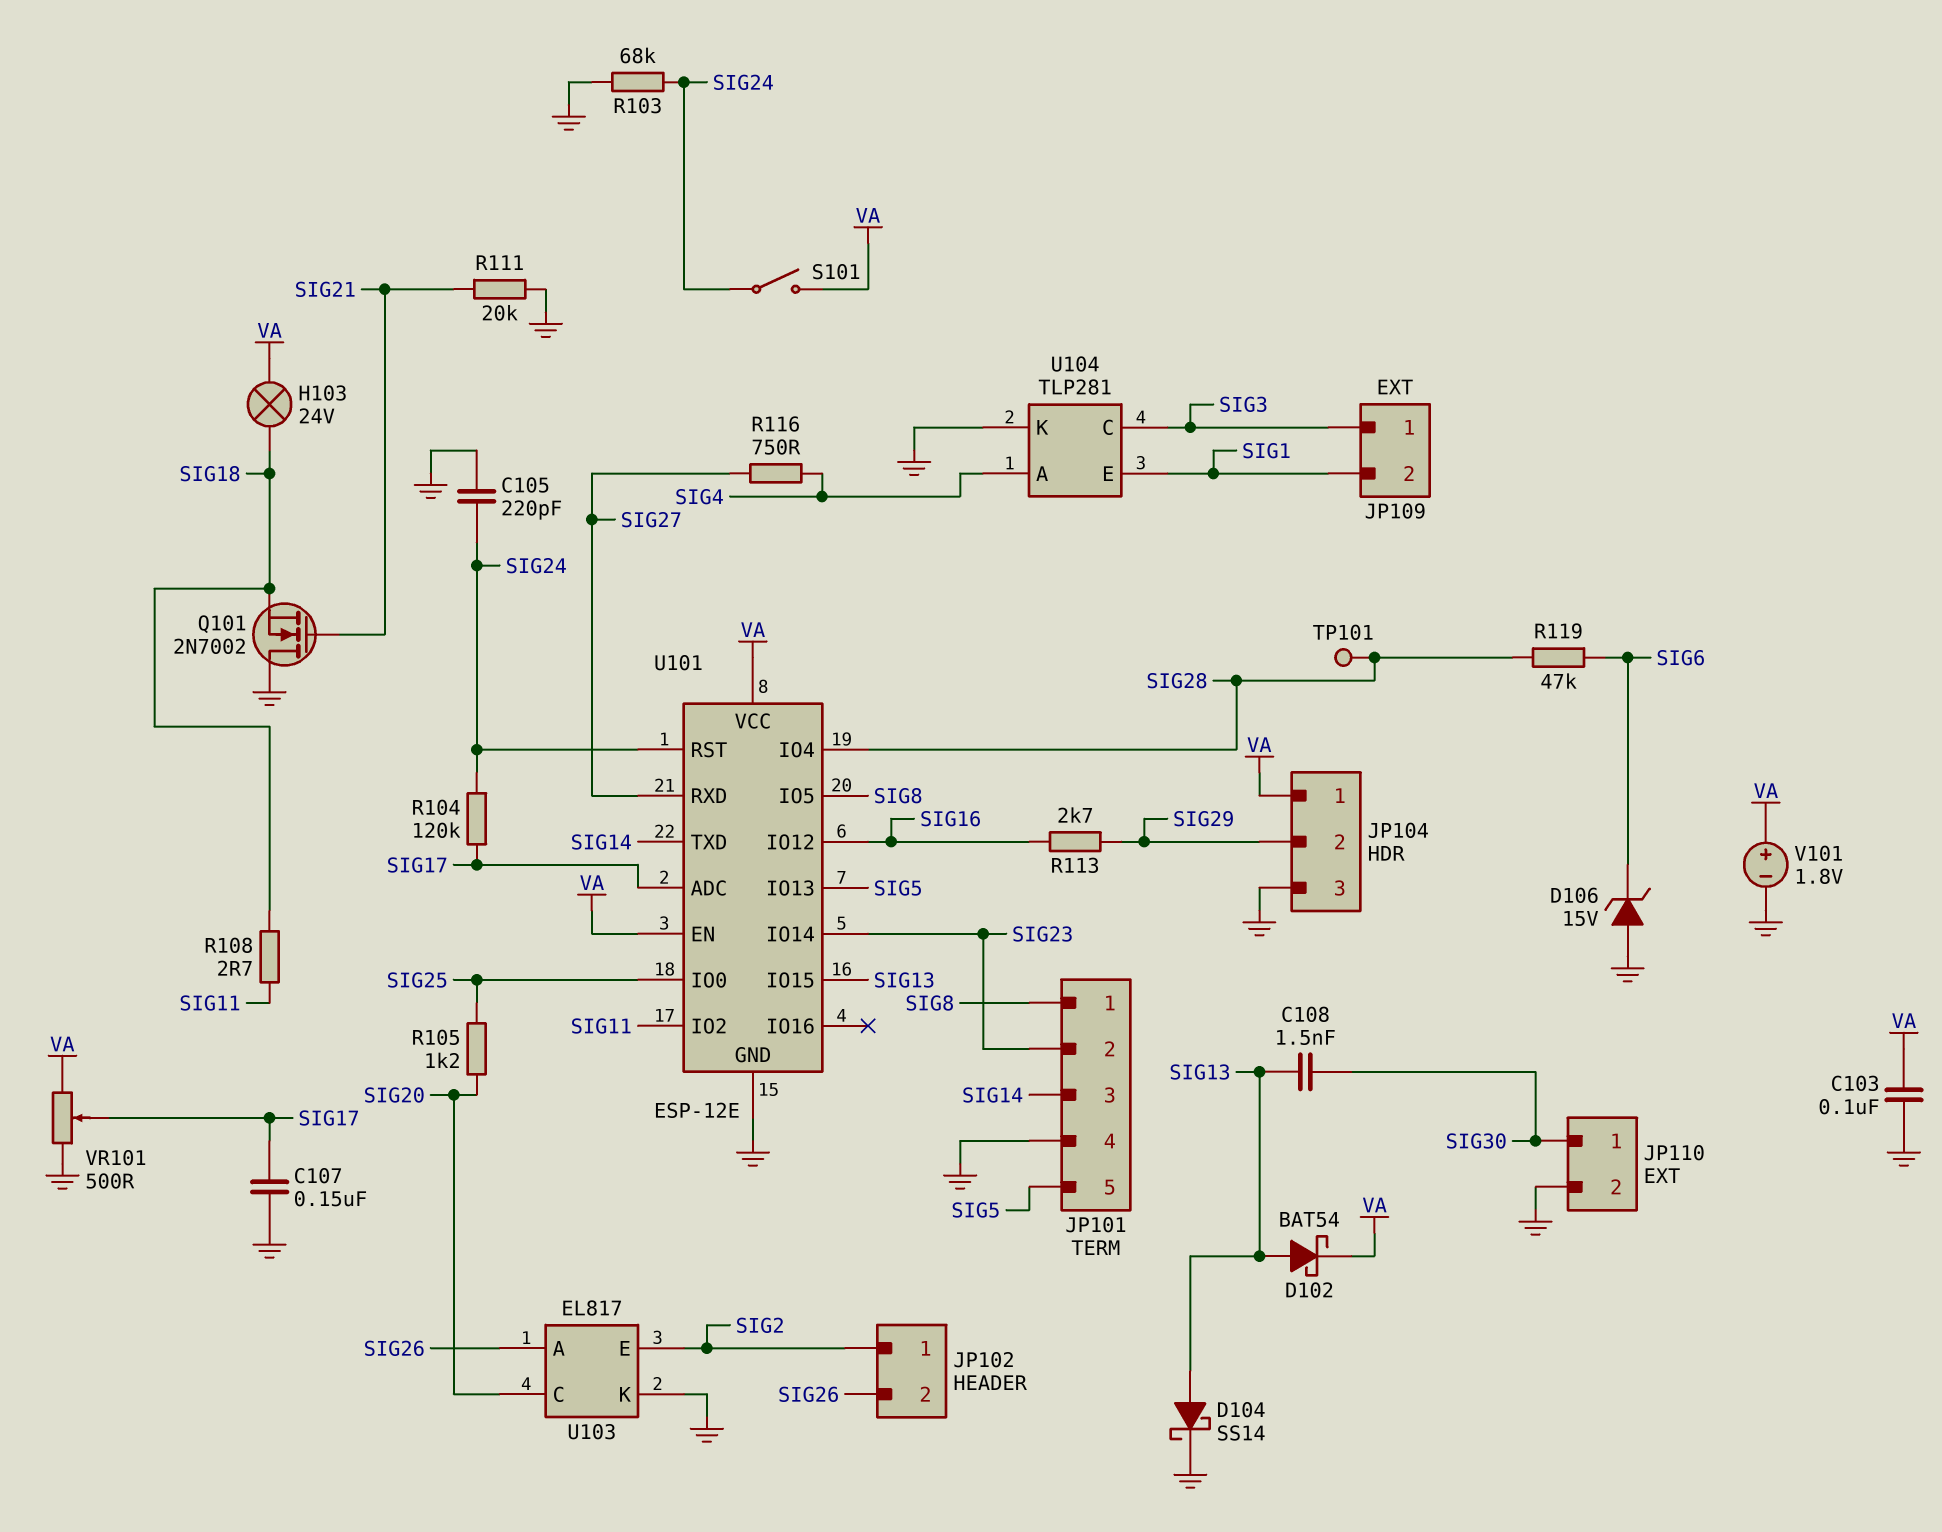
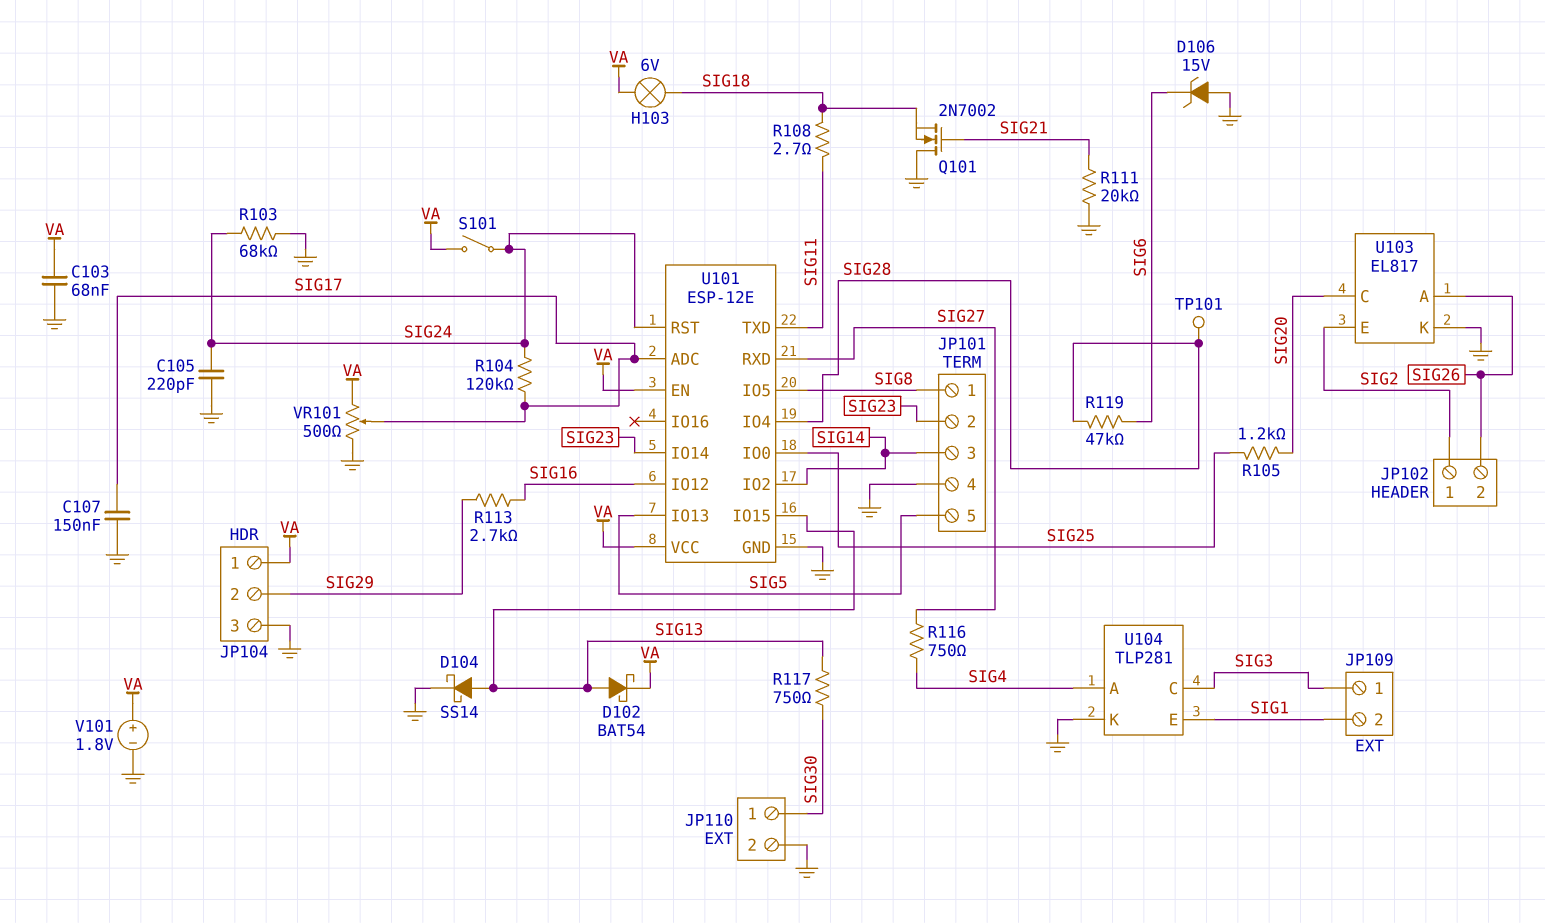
C103: 100nF (GND, VA) -> 68nF (GND, VA)
C108: 1.5nF (SIG13, SIG30) -> none
H103: lamp 24V (SIG18, VA) -> lamp 6V (SIG18, VA)
R117: none -> 750 (SIG13, SIG30)
U101 pin IO2: SIG11 -> SIG14
U101 pin TXD: SIG14 -> SIG11

